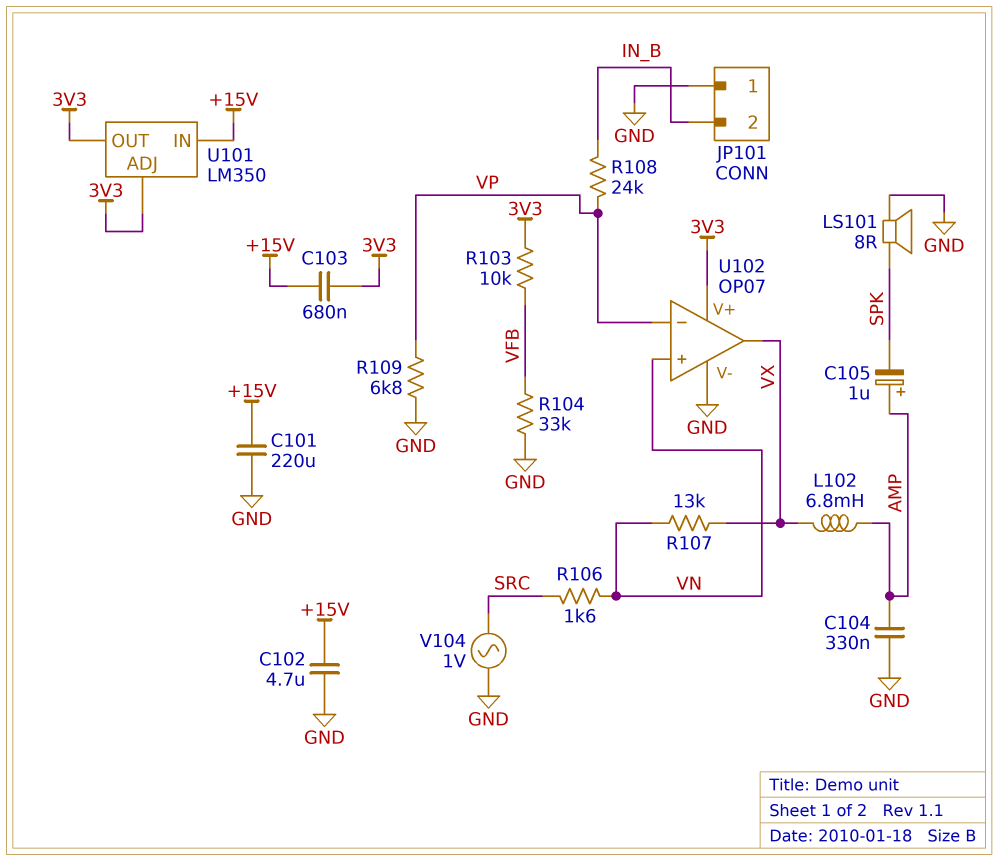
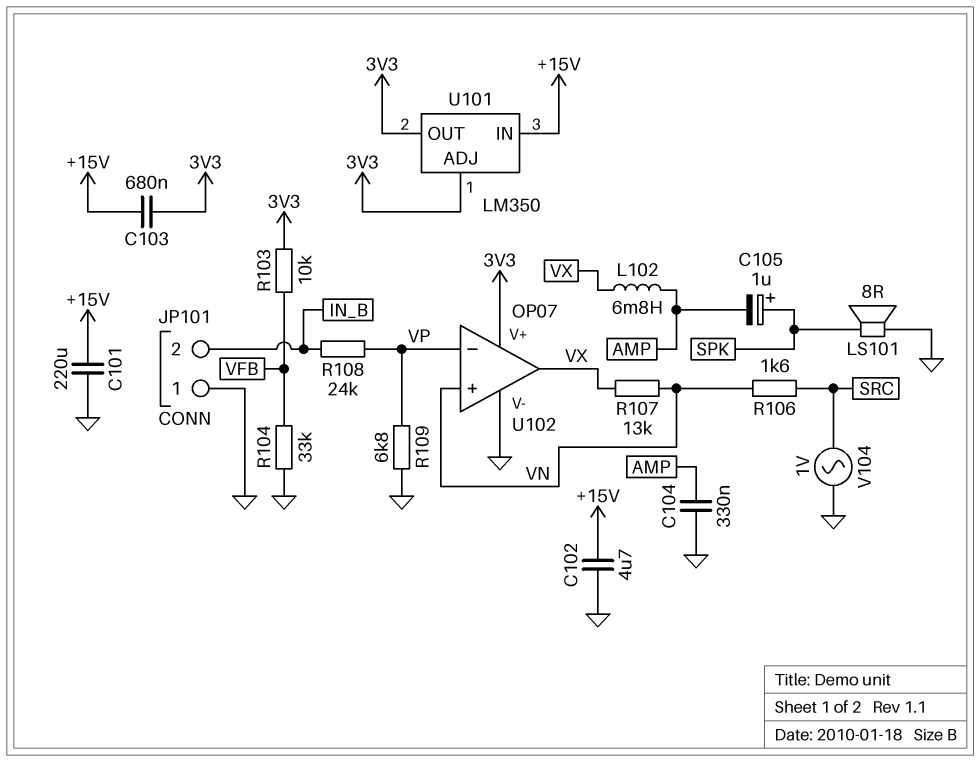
C105: 1uF (plus AMP, minus SPK) -> 1uF (plus SPK, minus AMP)

